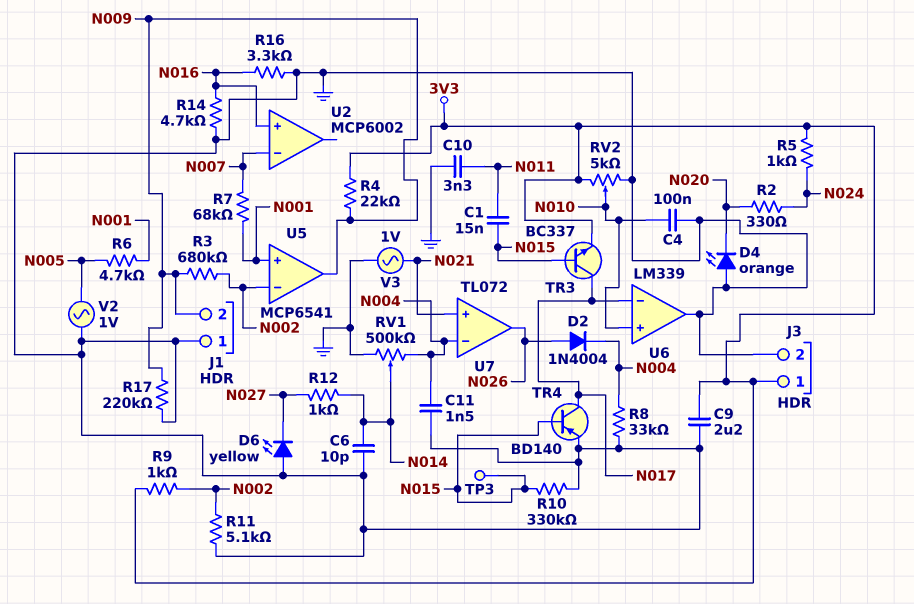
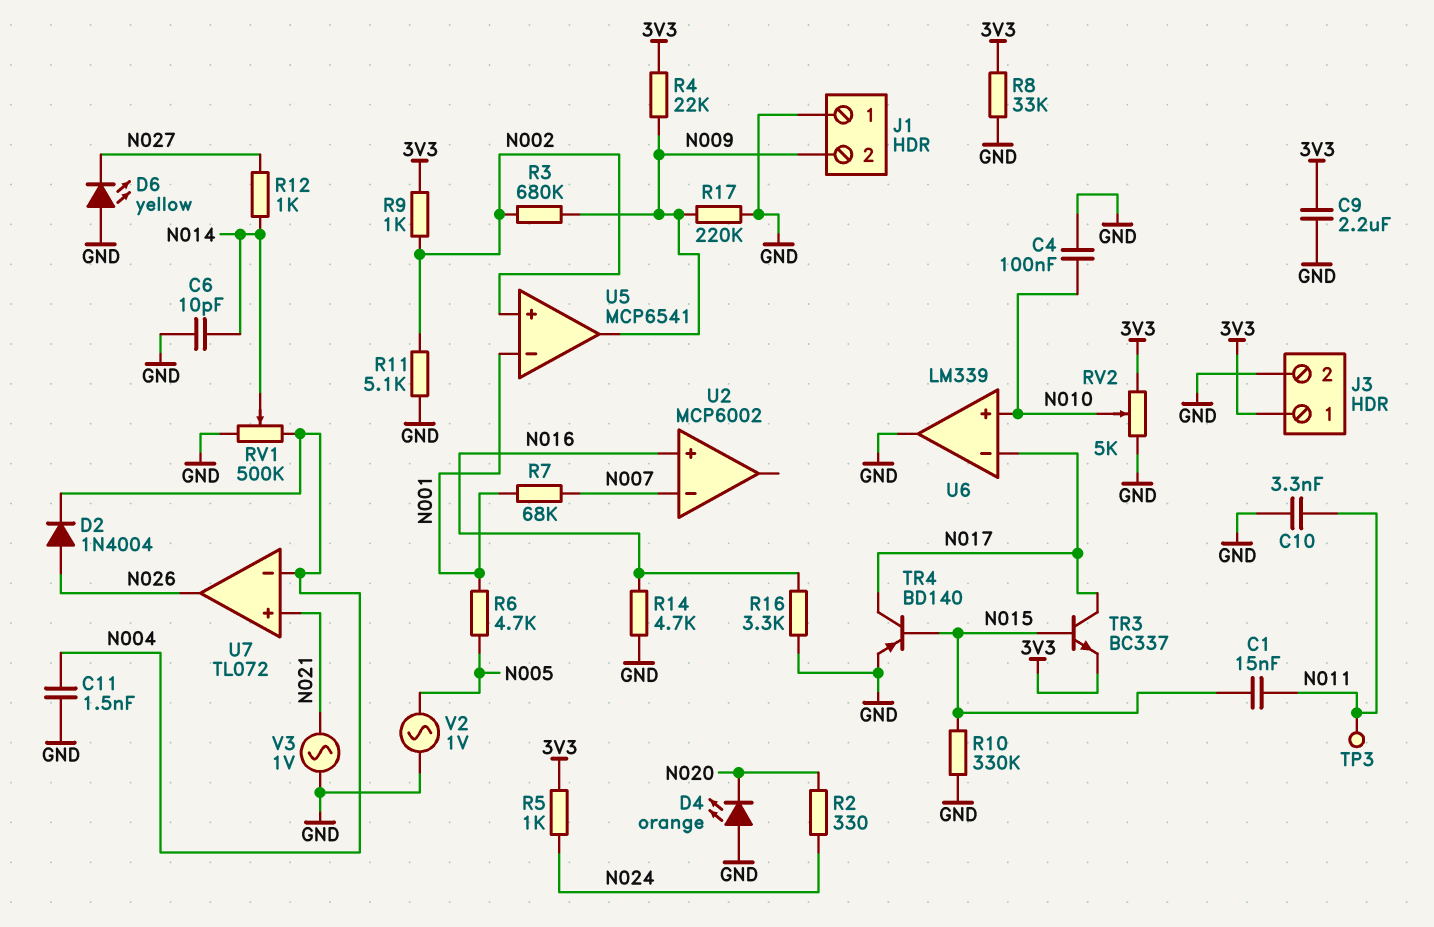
R8: 33k (GND, N004) -> 33k (3V3, GND)
TP3: test point (N015) -> test point (N011)
U5 pin in+: N001 -> N002
U5 pin in-: N002 -> N001

